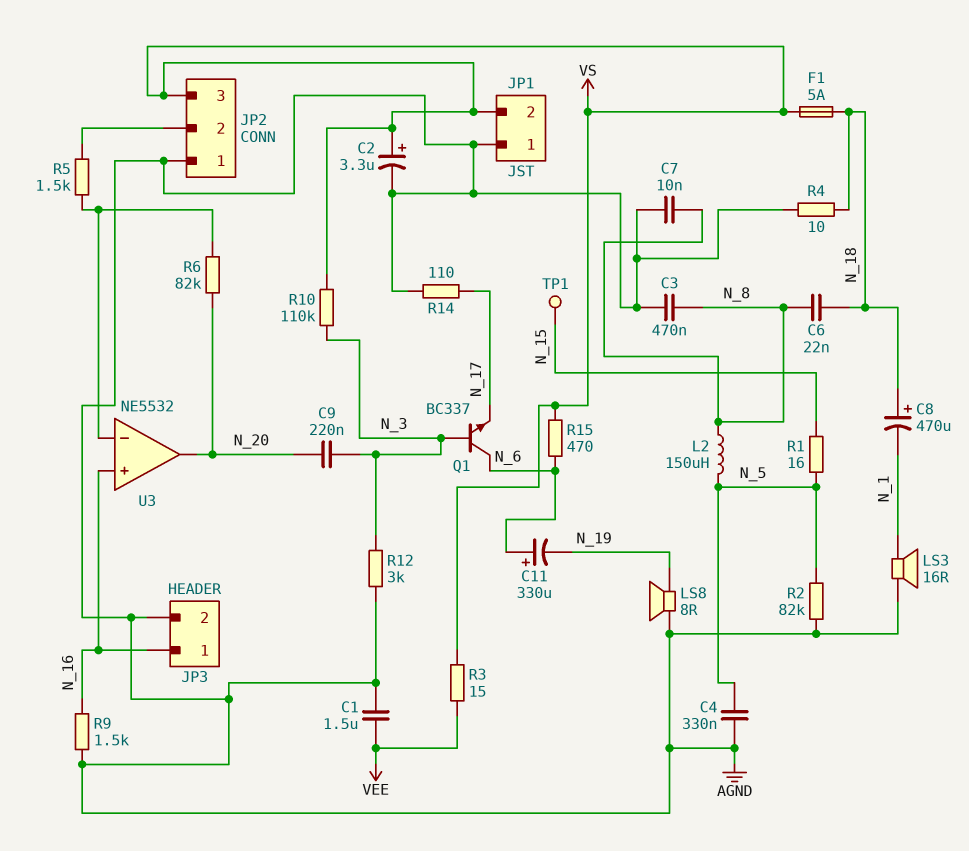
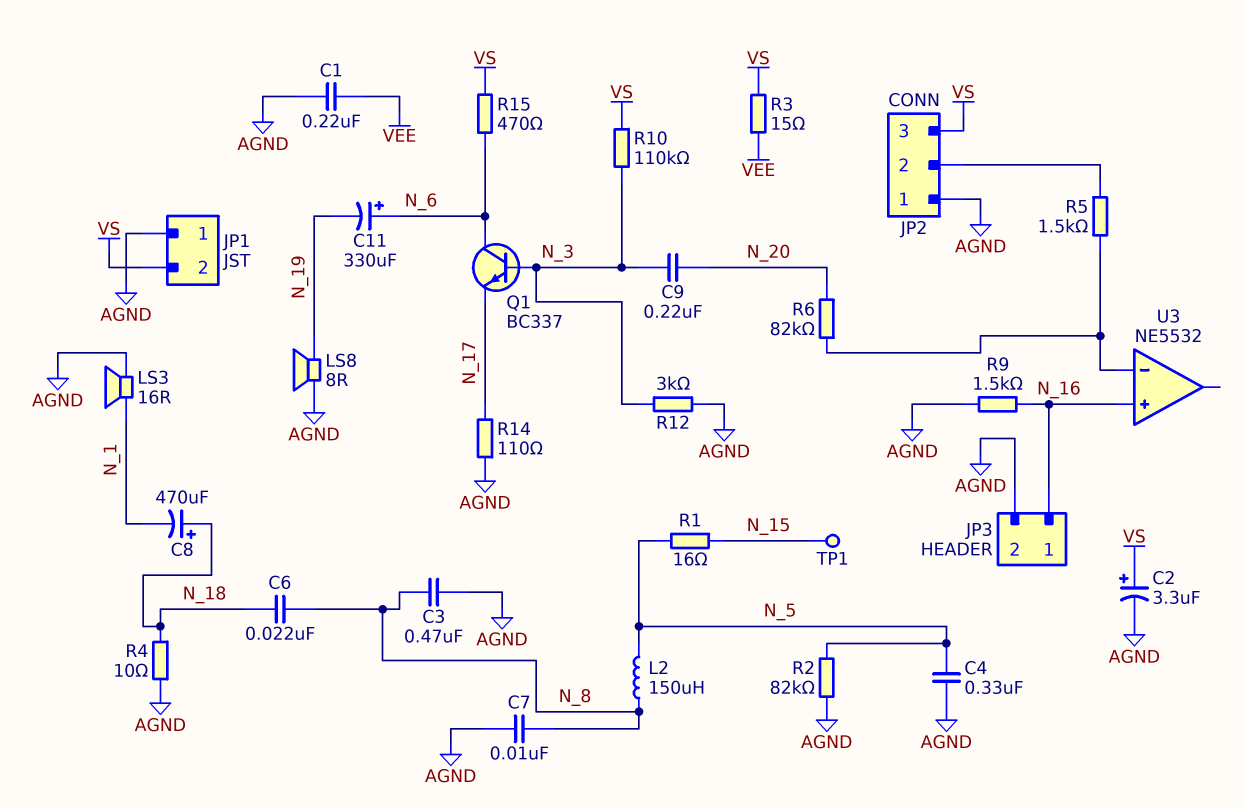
C1: 1.5uF (AGND, VEE) -> 220nF (AGND, VEE)
F1: 5A (N_18, VS) -> none
U3 pin out: N_20 -> none

